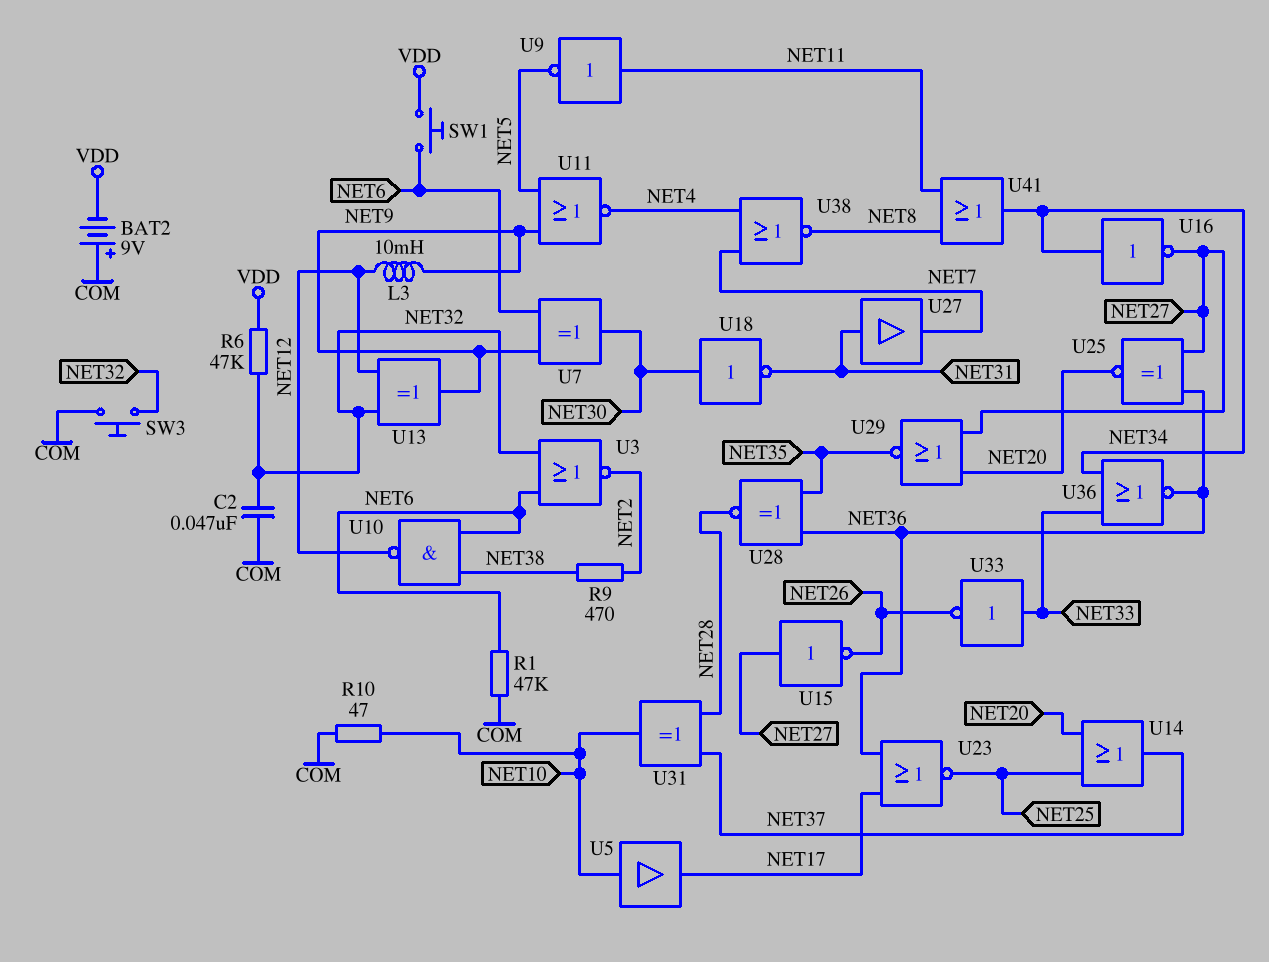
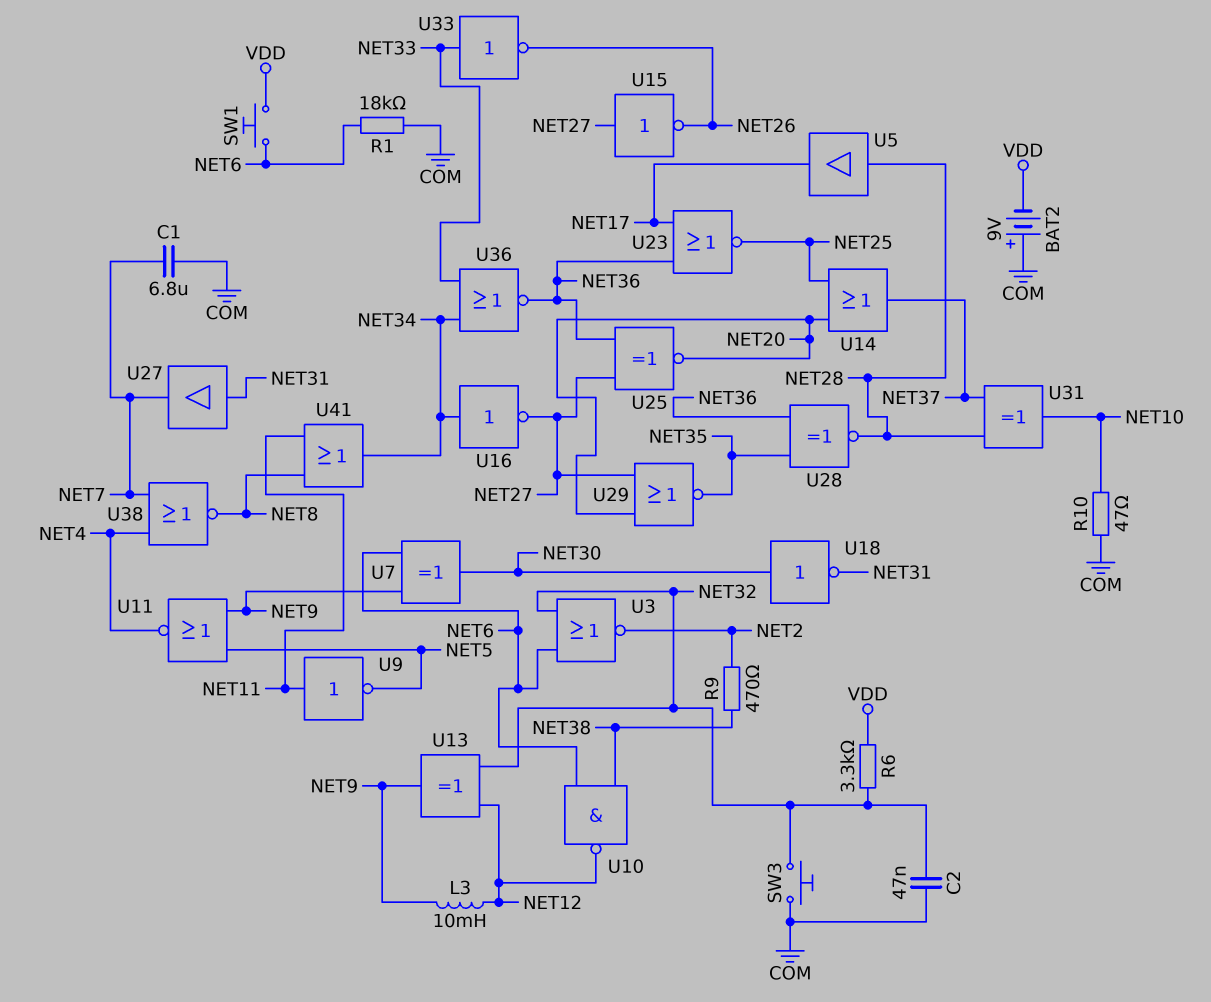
C1: none -> 6.8uF (COM, NET7)
R1: 47k (COM, NET6) -> 18k (COM, NET6)
R6: 47k (NET32, VDD) -> 3.3k (NET32, VDD)
U5: buffer (in NET10, out NET17) -> buffer (in NET28, out NET17)

